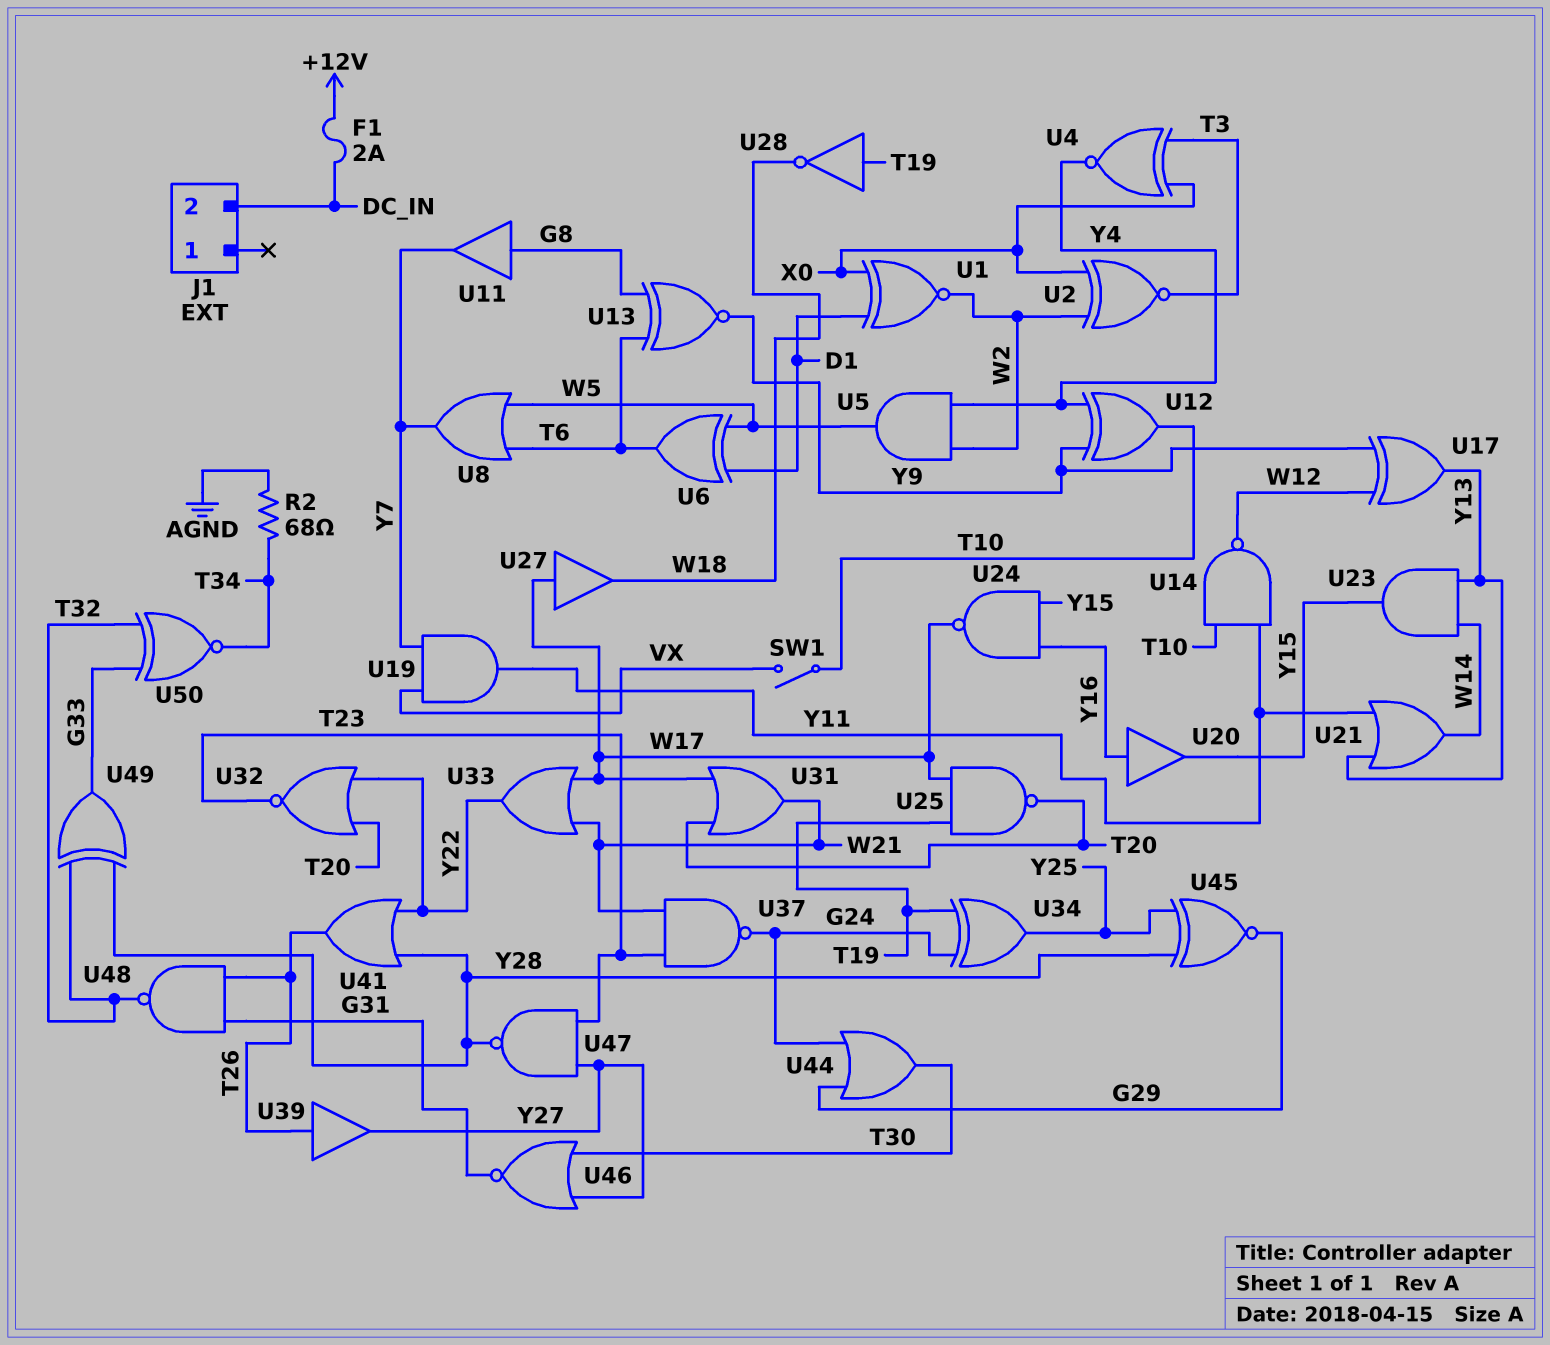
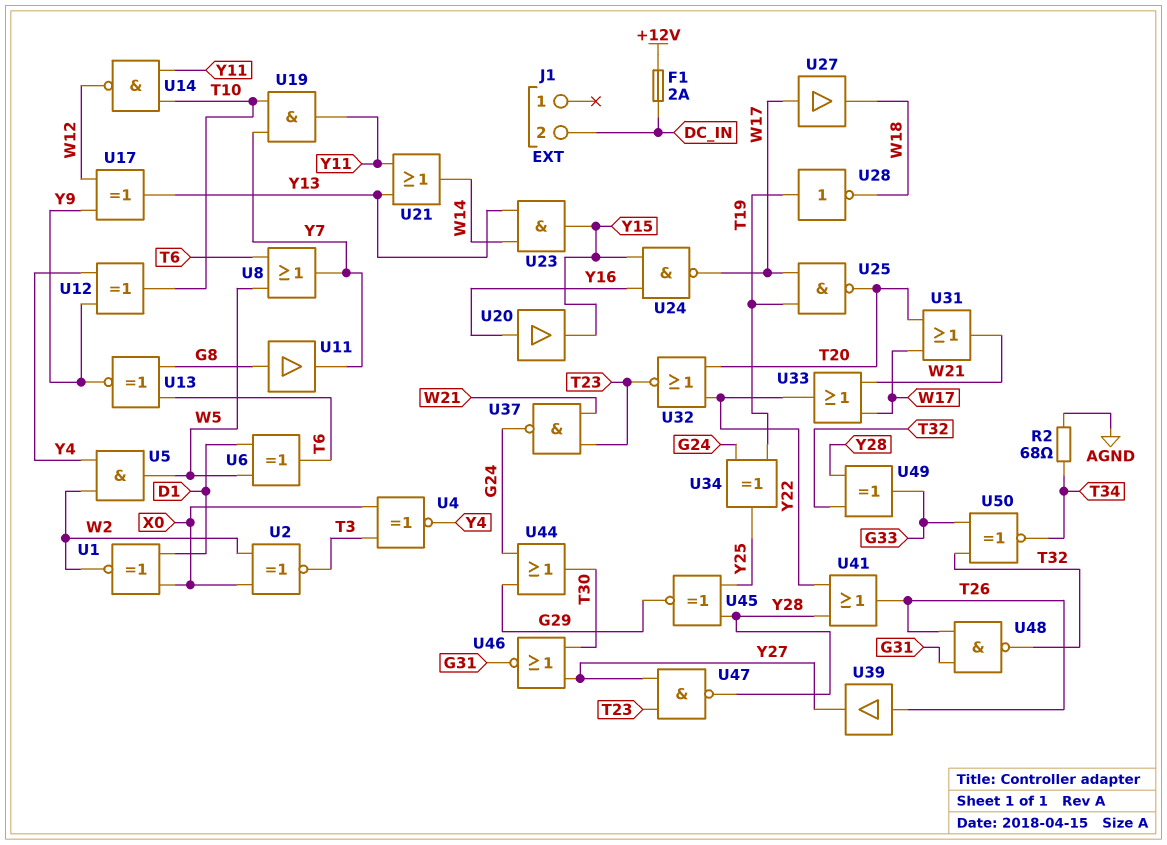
SW1: switch (T10, VX) -> none
U19: AND (in VX, in Y7, out Y11) -> AND (in T10, in Y7, out Y11)

